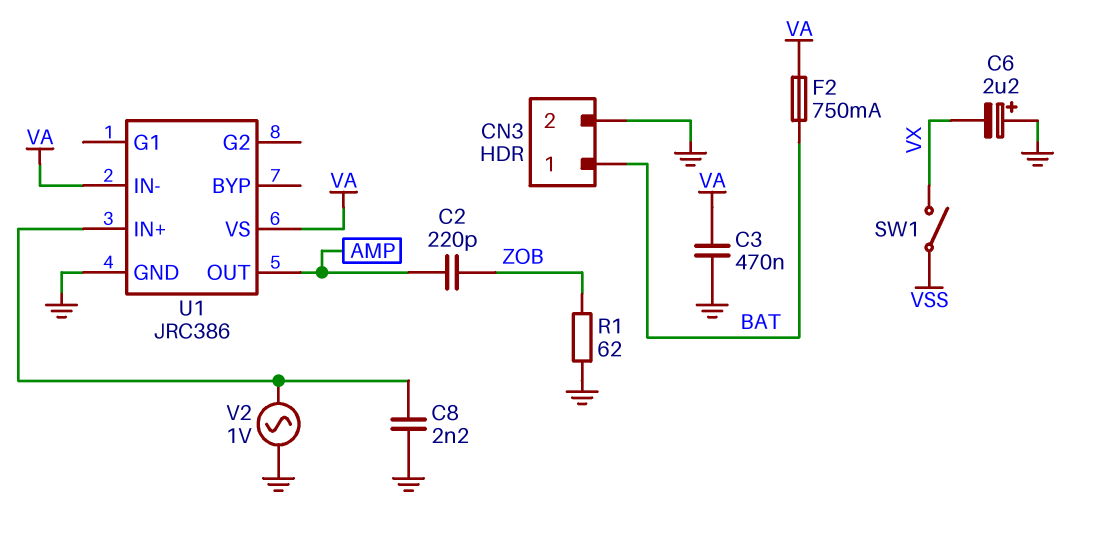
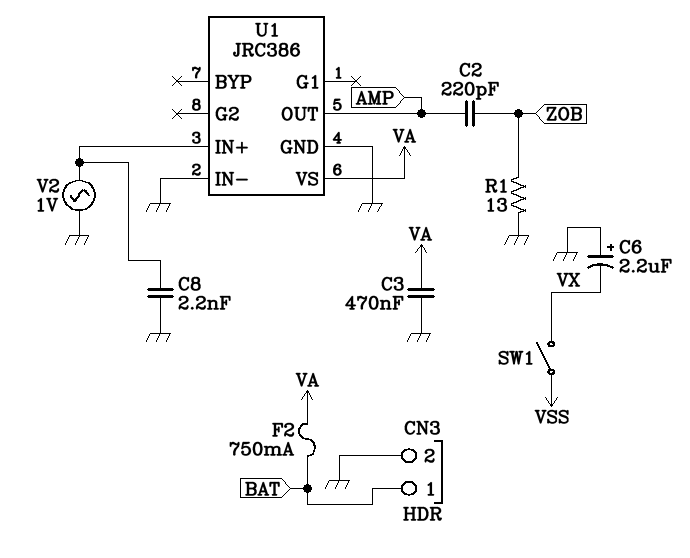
R1: 62 (GND, ZOB) -> 13 (GND, ZOB)
U1 pin IN-: VA -> GND

